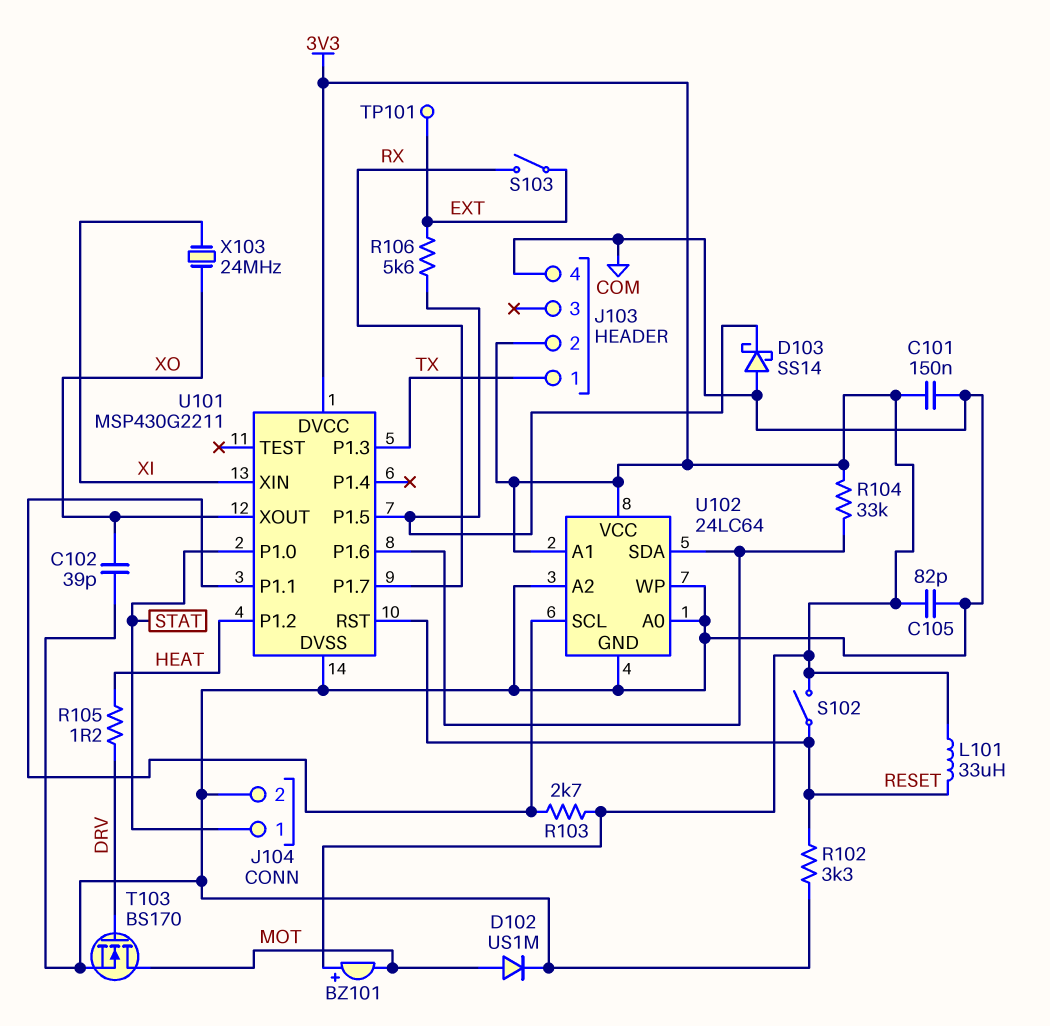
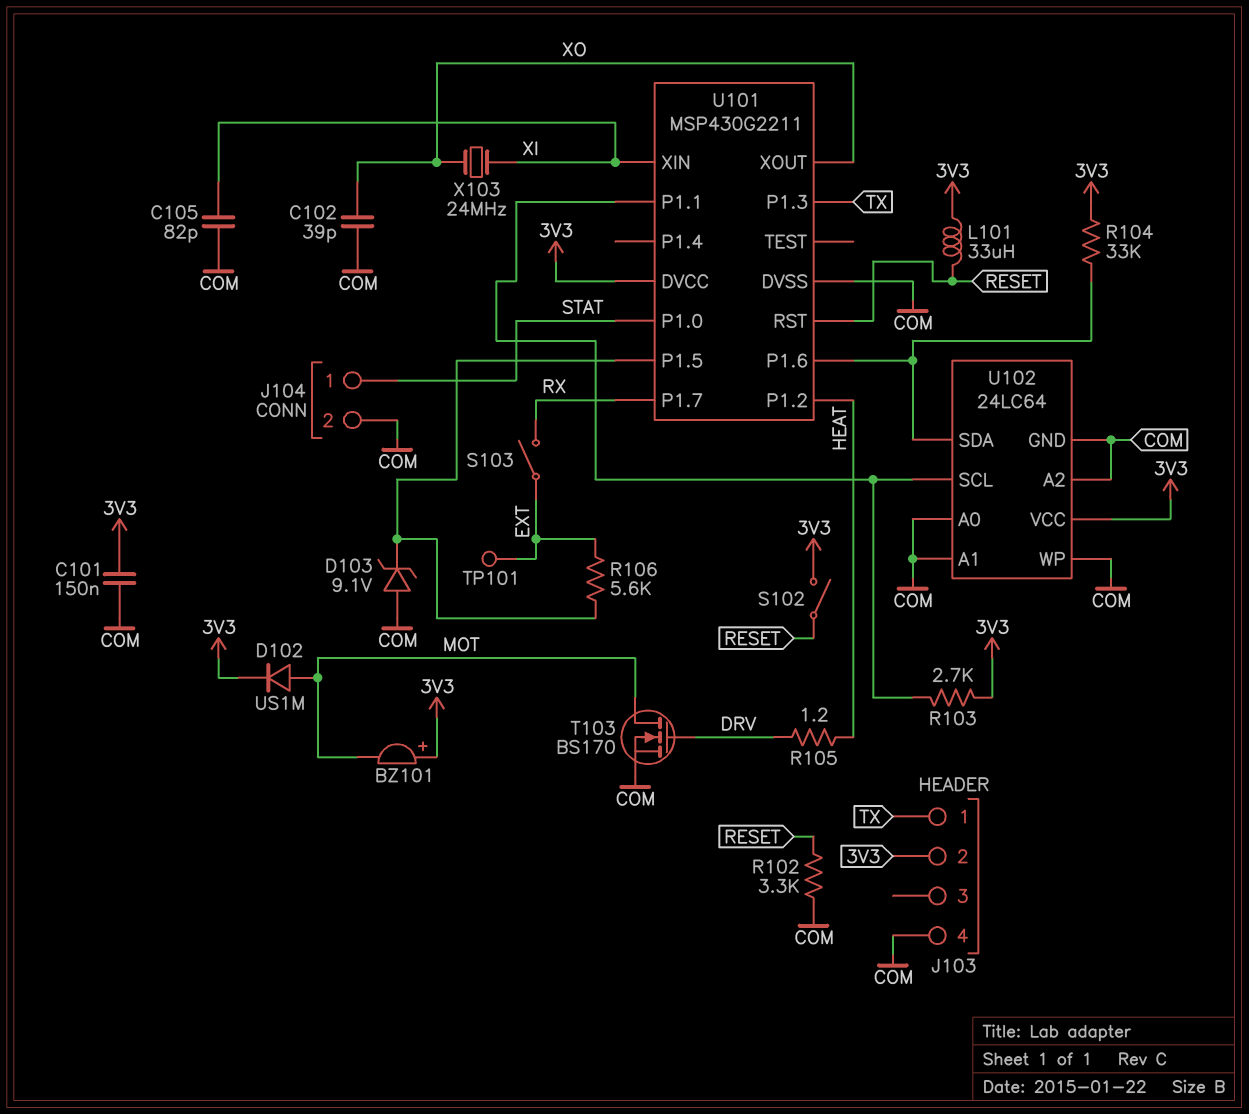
C105: 82pF (3V3, COM) -> 82pF (COM, XI)
D102: diode US1M (A MOT, K COM) -> diode US1M (A MOT, K 3V3)
D103: schottky SS14 (A COM, K U101/P1.5) -> zener 9.1V (A COM, K U101/P1.5)
U102 pin A1: 3V3 -> COM

